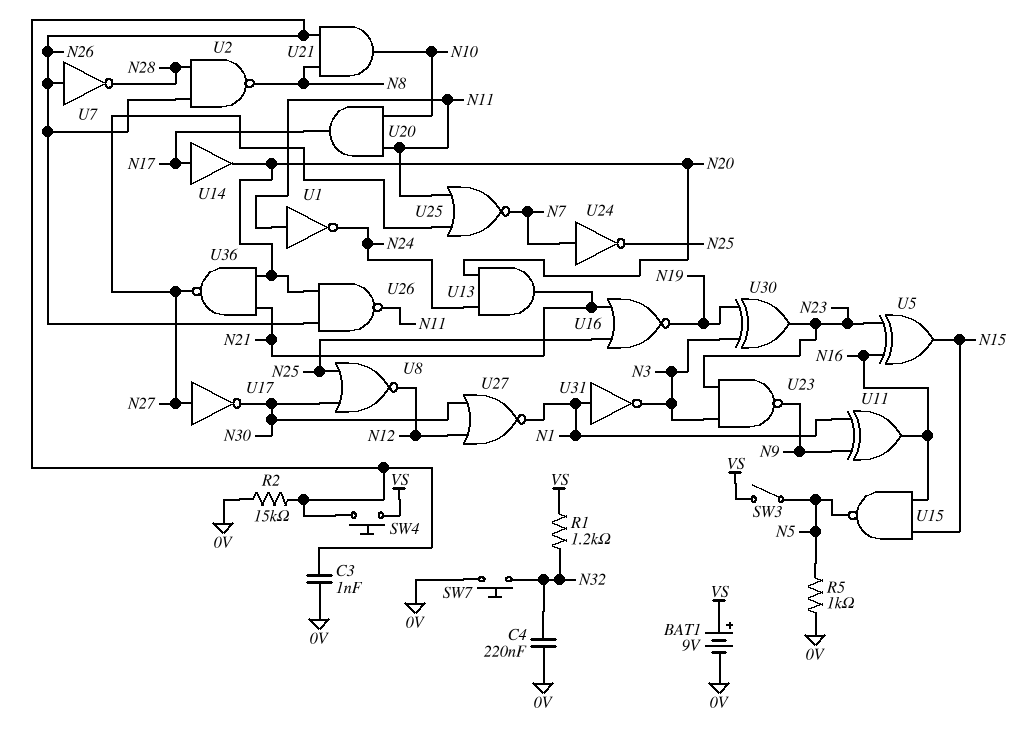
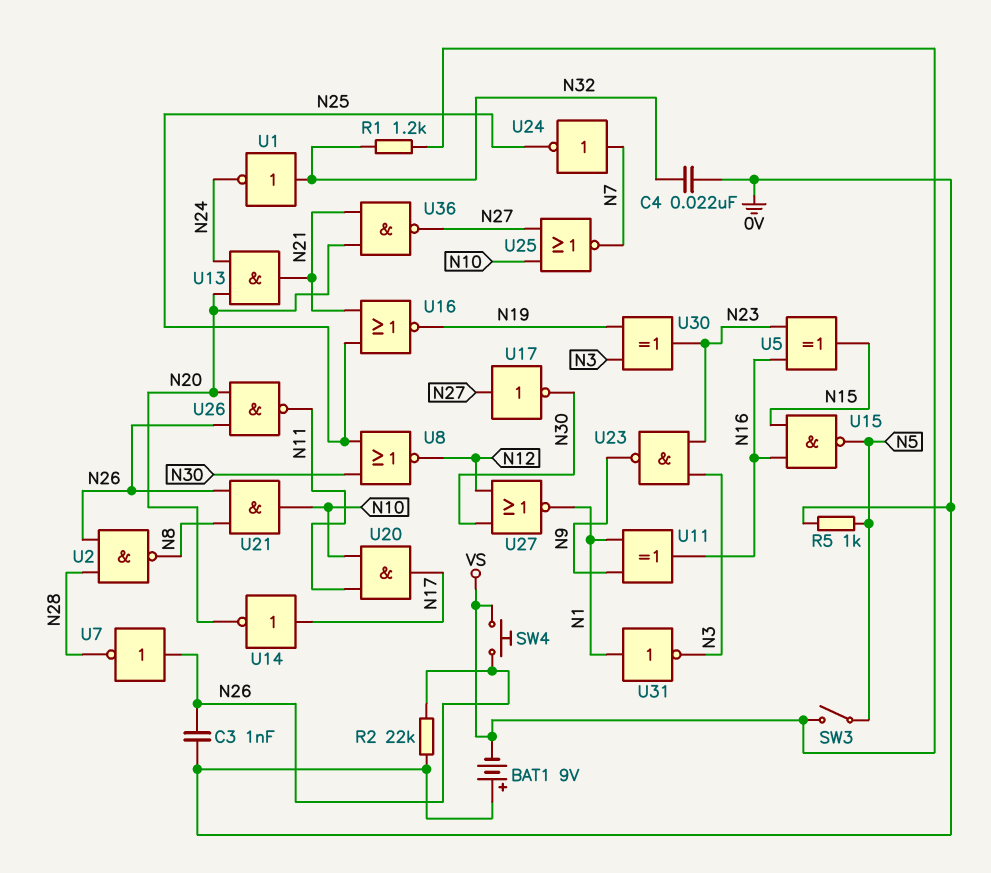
BAT1: 9V (plus VS, minus 0V) -> 9V (plus 0V, minus VS)
C4: 220nF (0V, N32) -> 22nF (0V, N32)
R2: 15k (0V, N26) -> 22k (0V, N26)
SW7: button (0V, N32) -> none
U1: NOT (in N11, out N24) -> NOT (in N32, out N24)
U14: buffer (in N17, out N20) -> NOT (in N17, out N20)
U25: NOR (in N11, in N27, out N7) -> NOR (in N10, in N27, out N7)

